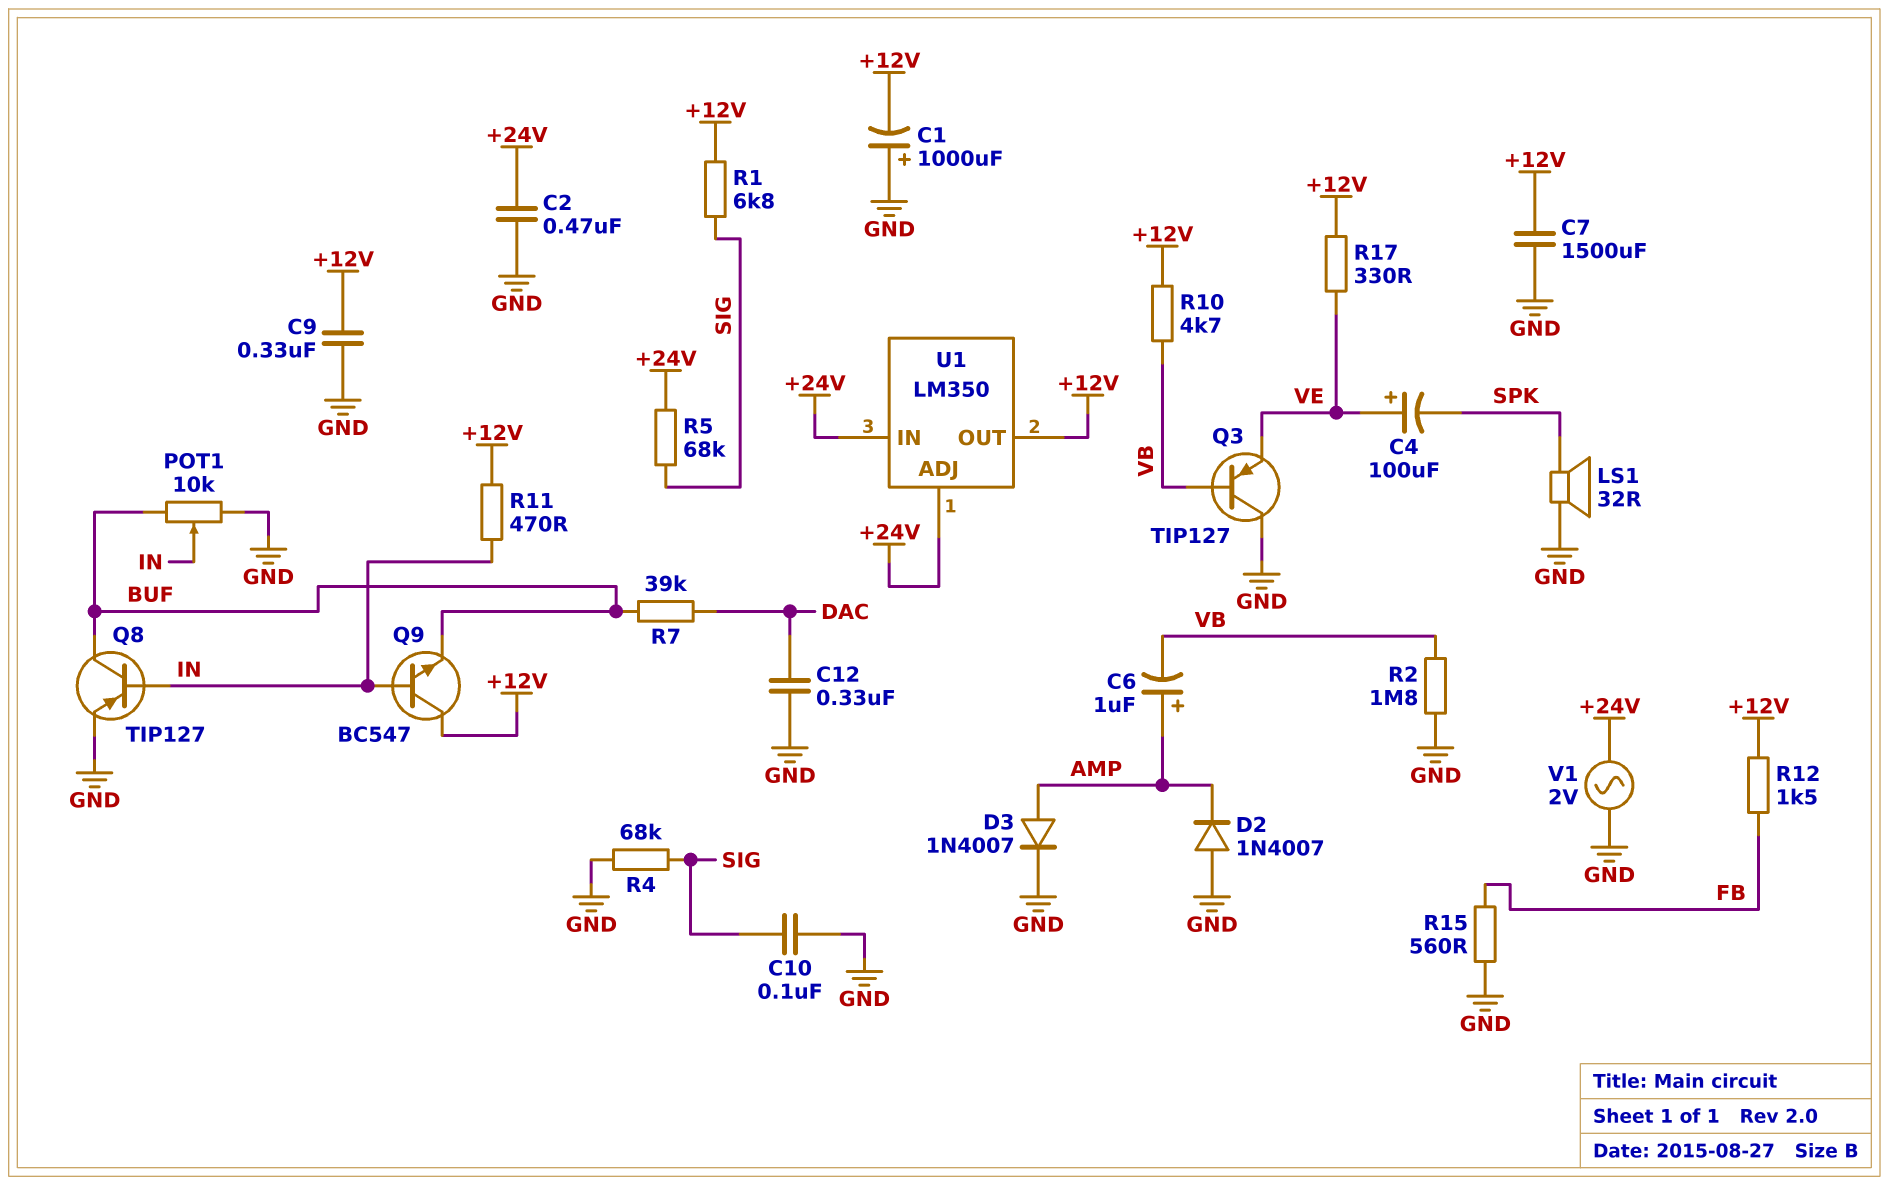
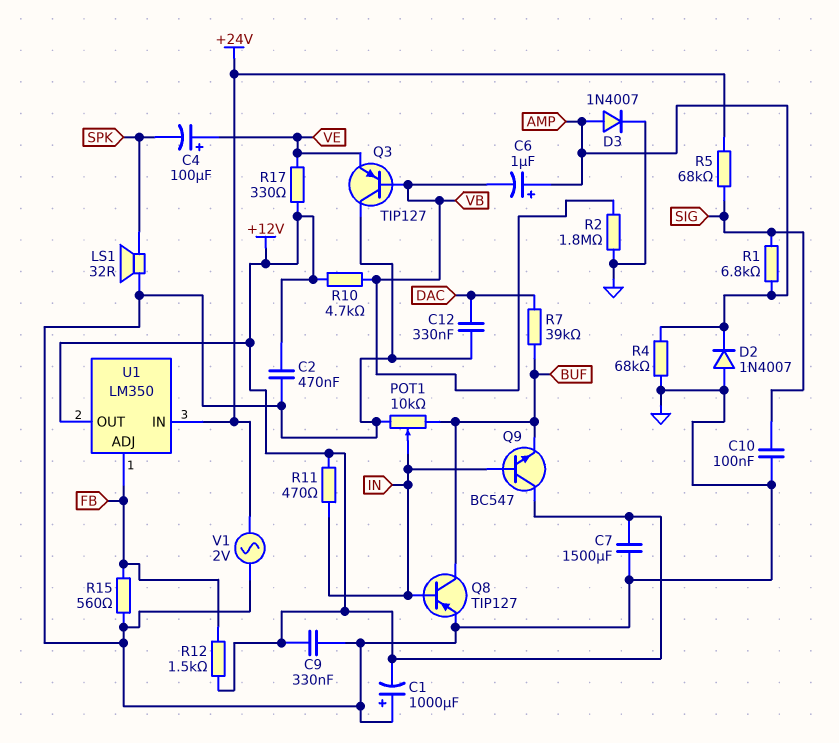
C2: 470nF (+24V, GND) -> 470nF (+12V, GND)
R1: 6.8k (+12V, SIG) -> 6.8k (AMP, SIG)
R4: 68k (GND, SIG) -> 68k (AMP, GND)
U1 pin ADJ: +24V -> FB

